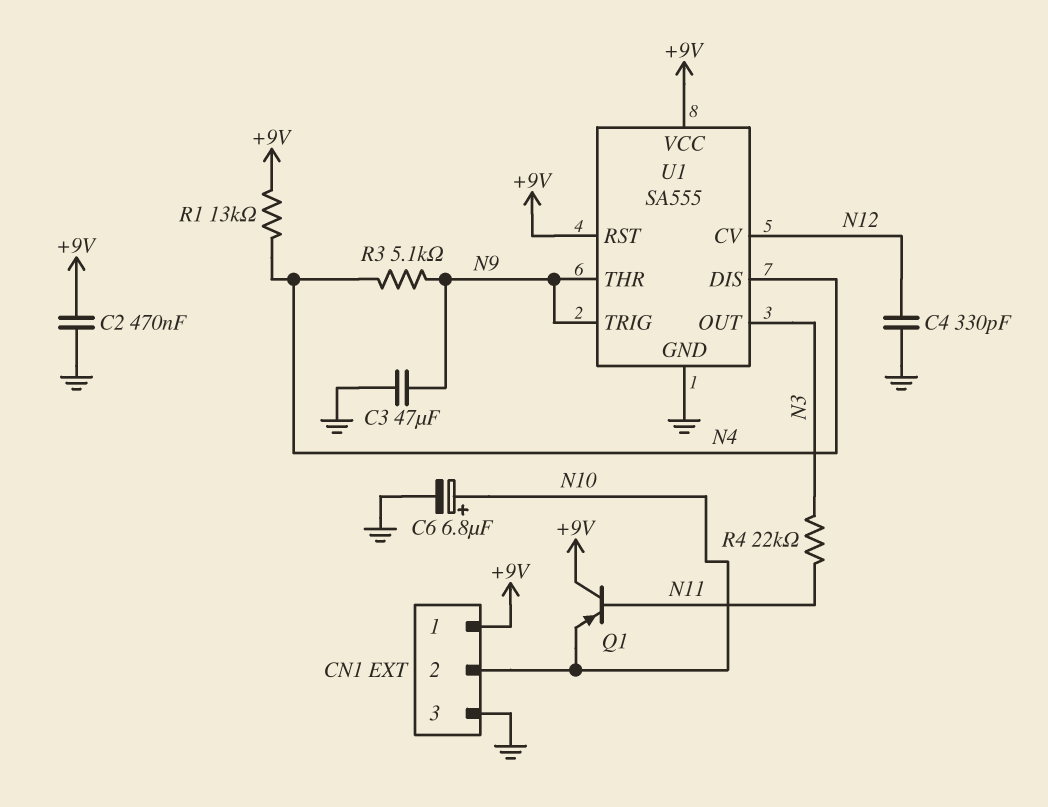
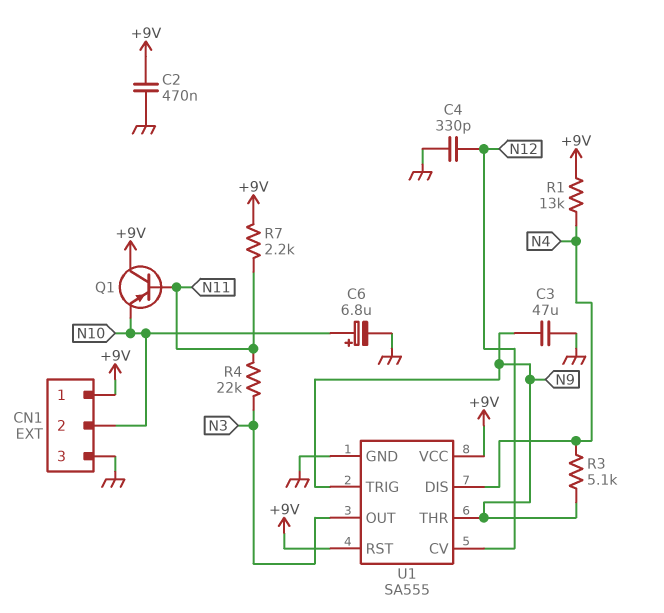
R7: none -> 2.2k (+9V, N11)

